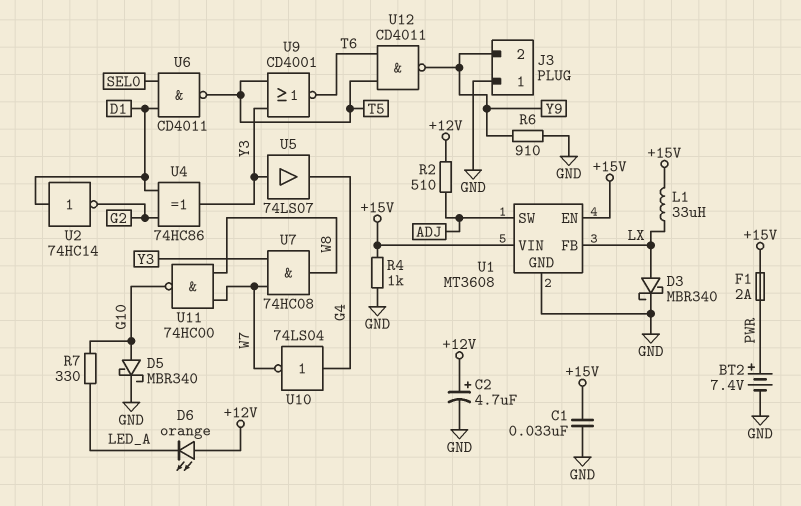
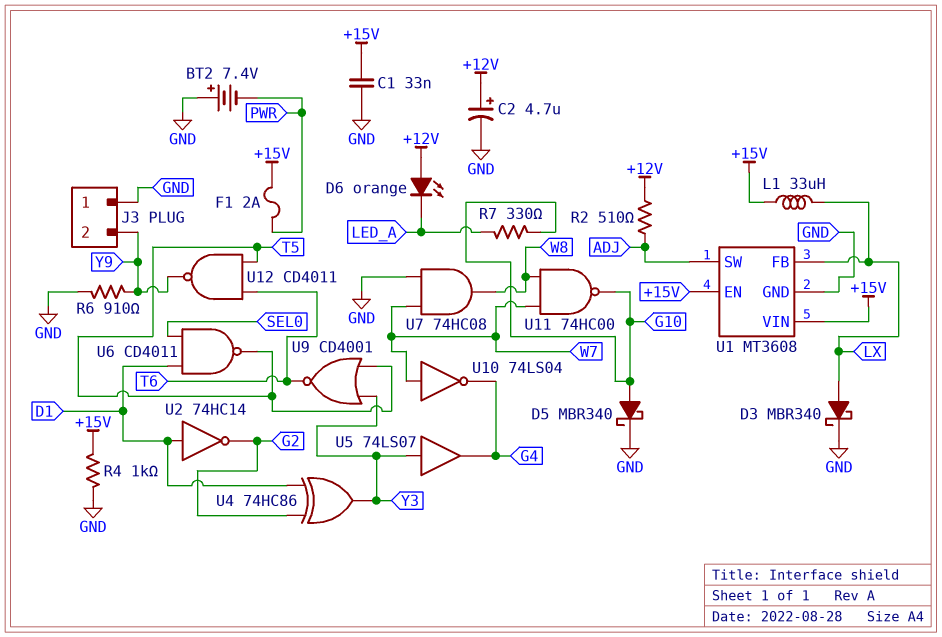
BT2: 7.4V (plus PWR, minus GND) -> 7.4V (plus GND, minus PWR)
U7: AND 74HC08 (in W7, in Y3, out W8) -> AND 74HC08 (in GND, in W7, out W8)
U10: NOT 74LS04 (in G4, out W7) -> NOT 74LS04 (in W7, out G4)

